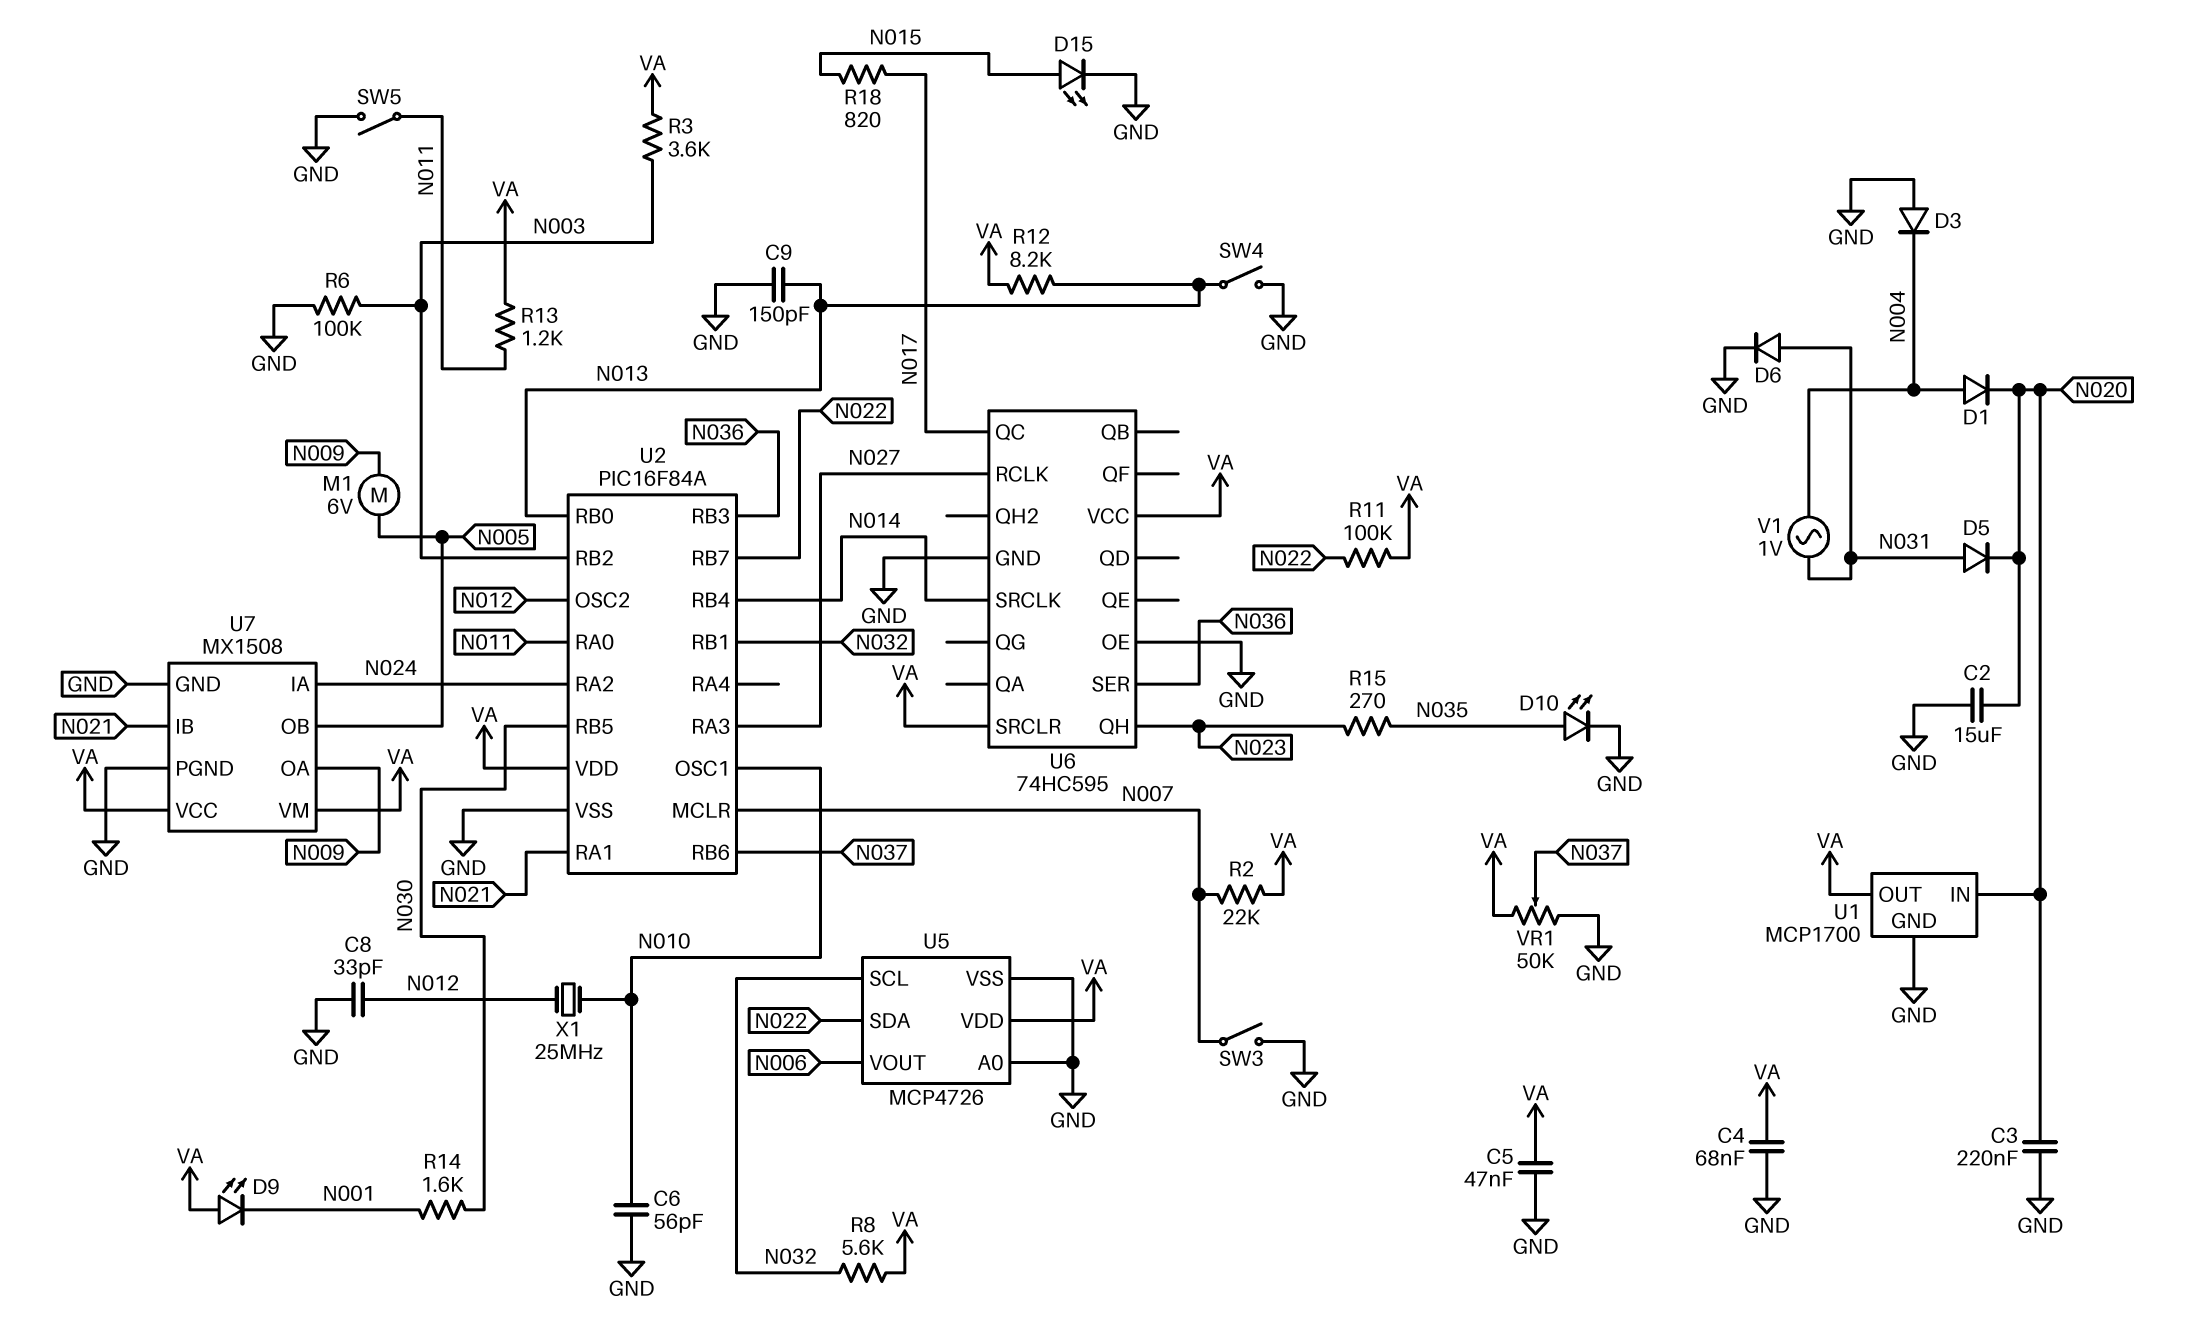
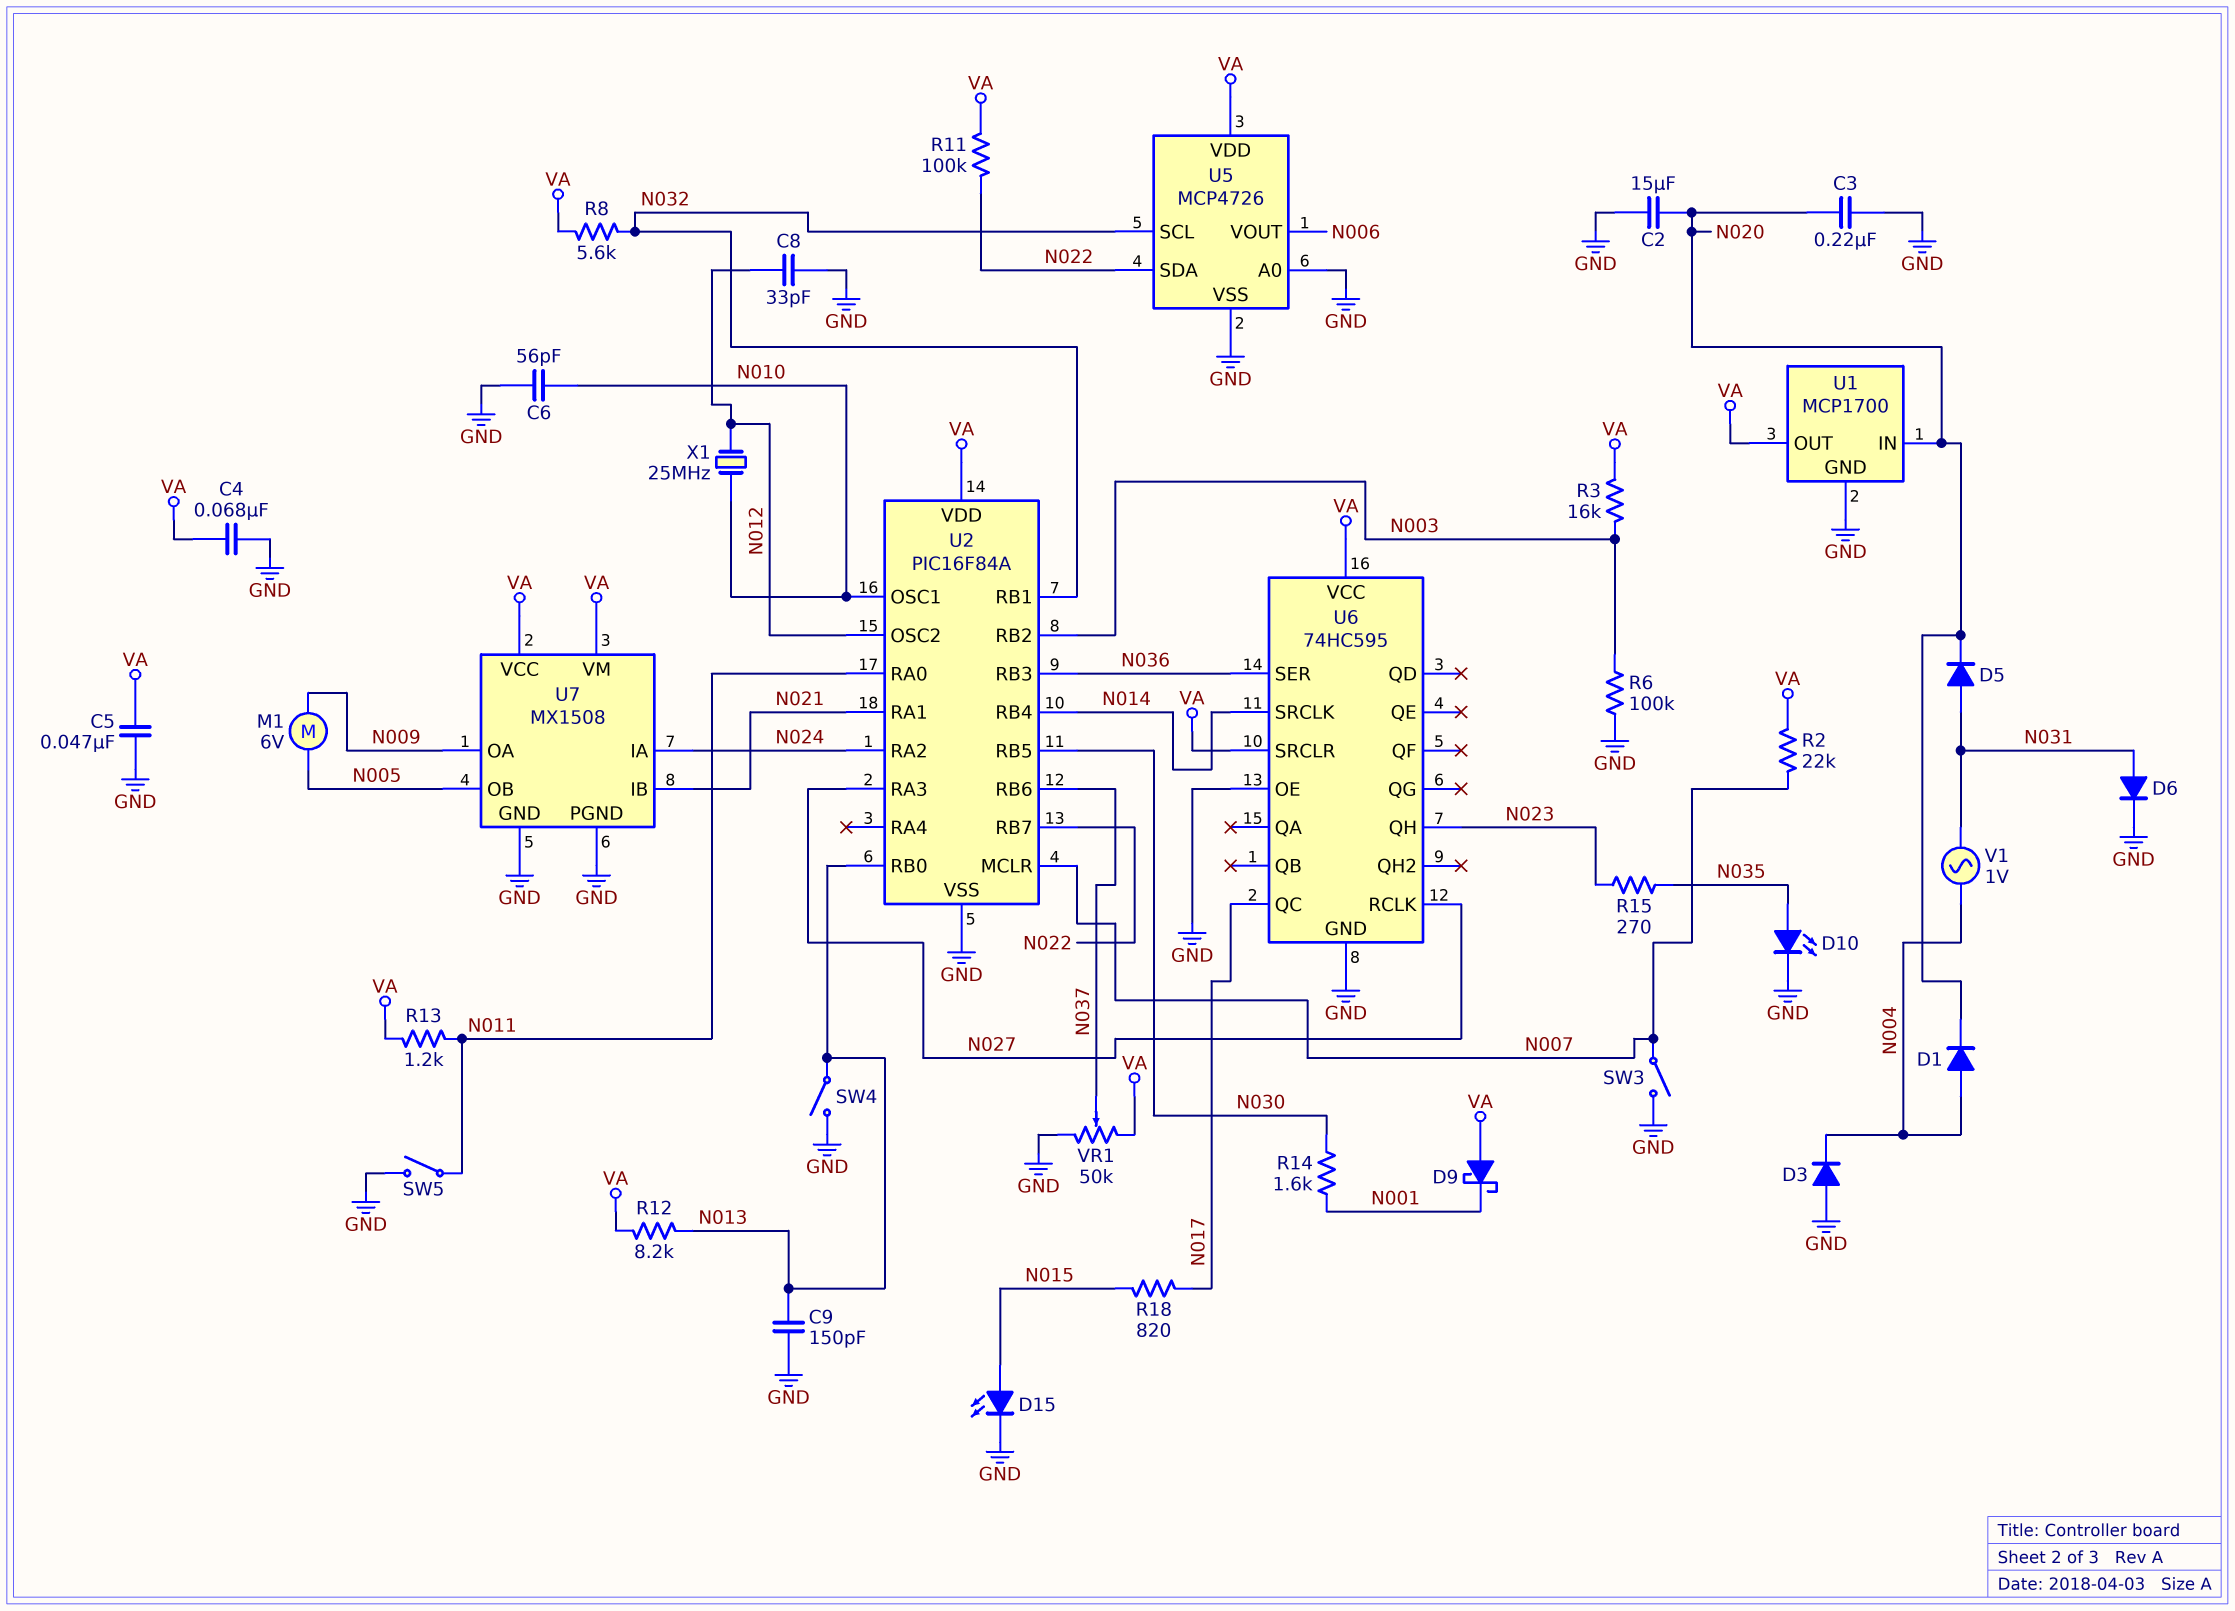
D9: LED (A VA, K N001) -> schottky (A VA, K N001)
R3: 3.6k (N003, VA) -> 16k (N003, VA)

